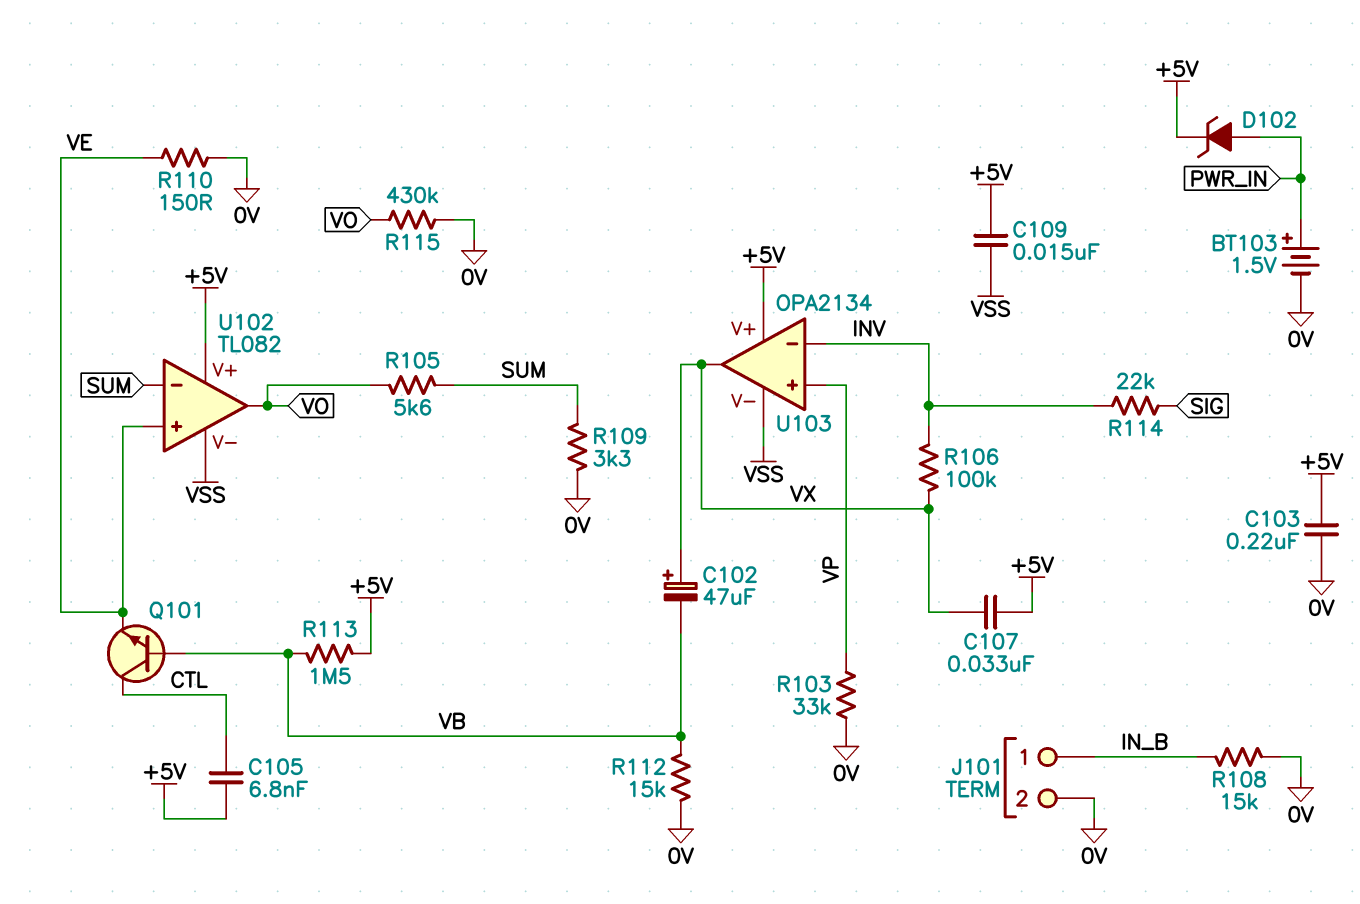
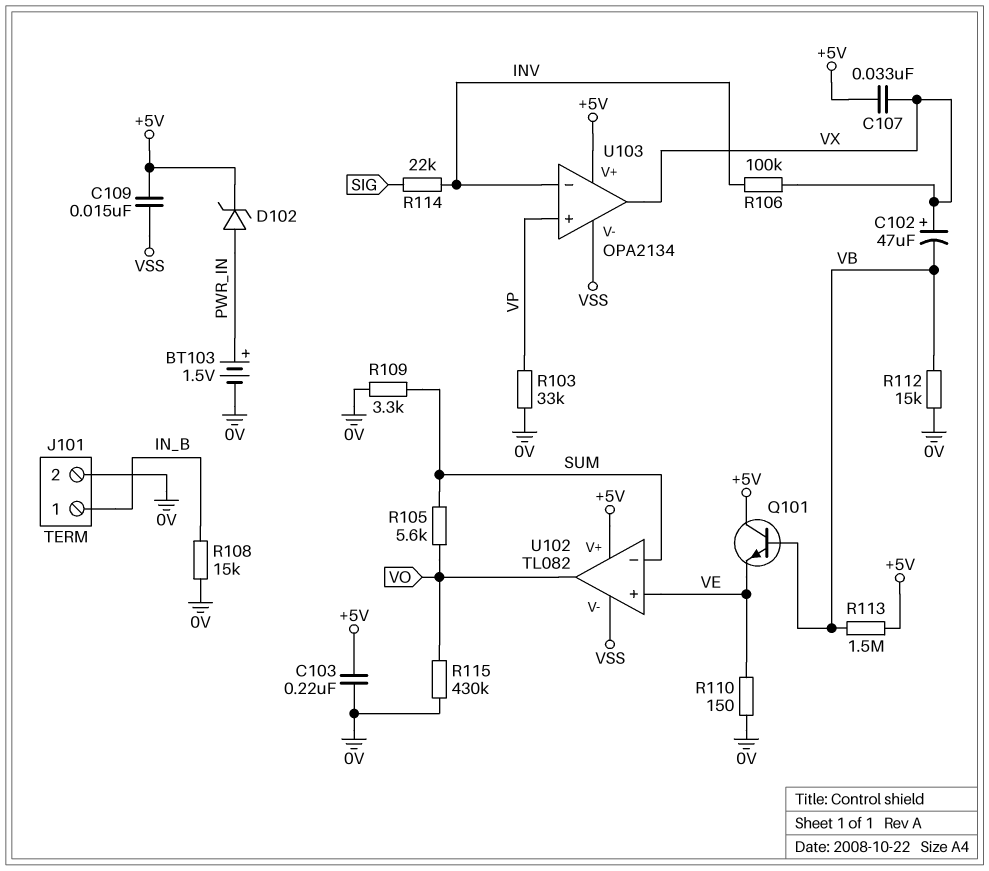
C105: 6.8nF (+5V, CTL) -> none
Q101: NPN (B VB, C CTL, E VE) -> NPN (B VB, C +5V, E VE)

